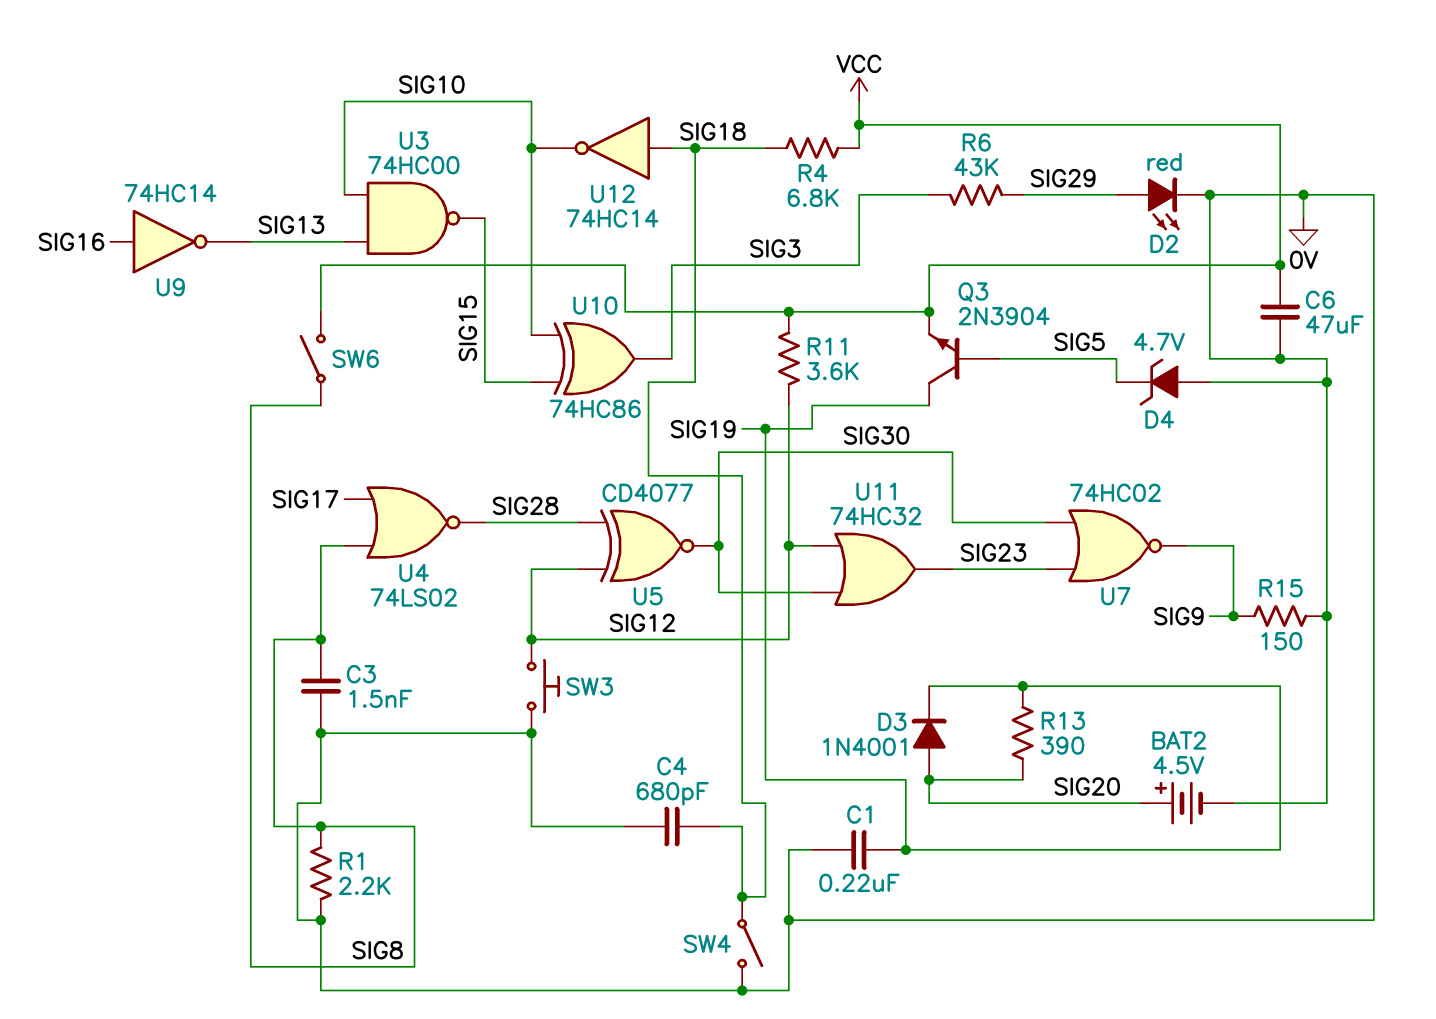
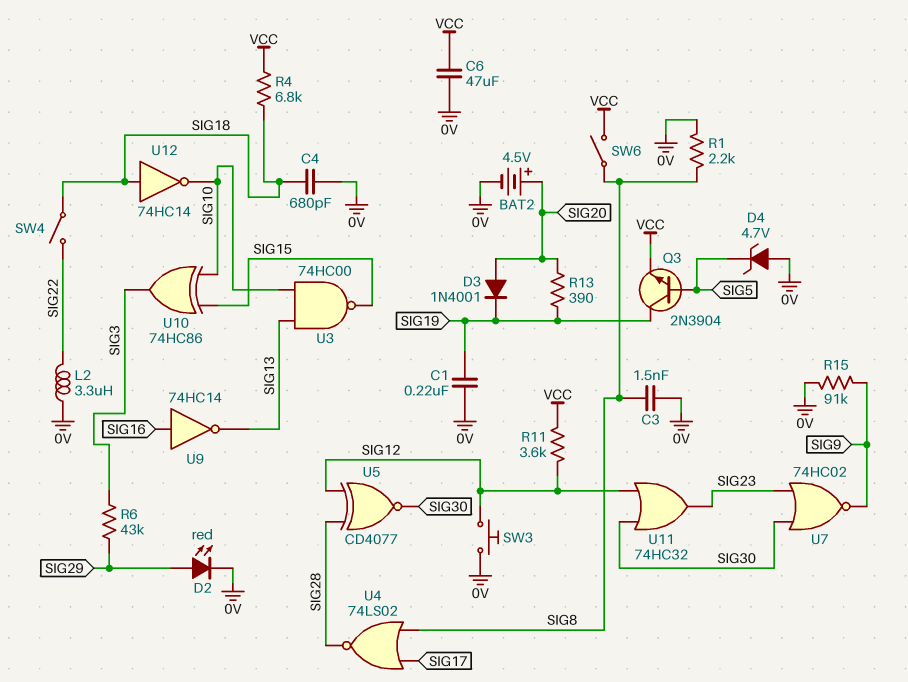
L2: none -> 3.3uH (0V, SIG22)
R15: 150 (0V, SIG9) -> 91k (0V, SIG9)
SW4: switch (0V, SIG18) -> switch (SIG18, SIG22)

